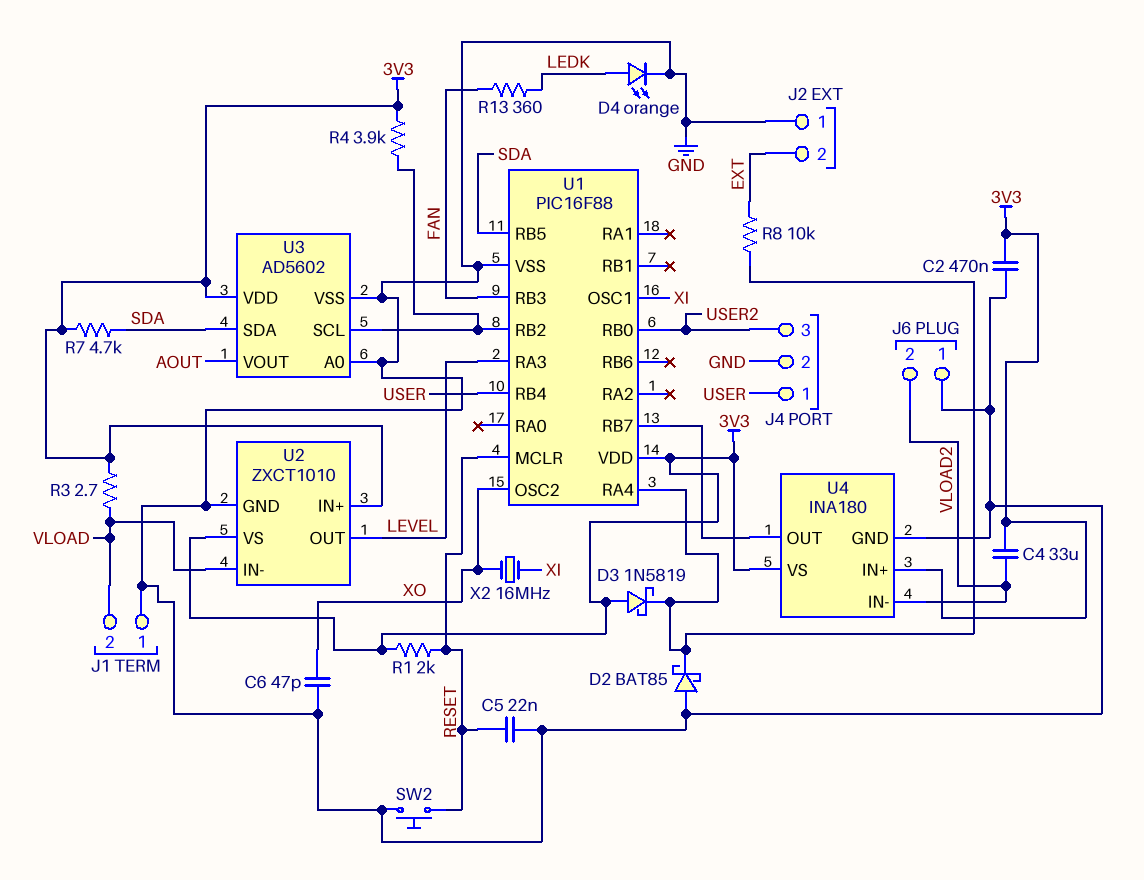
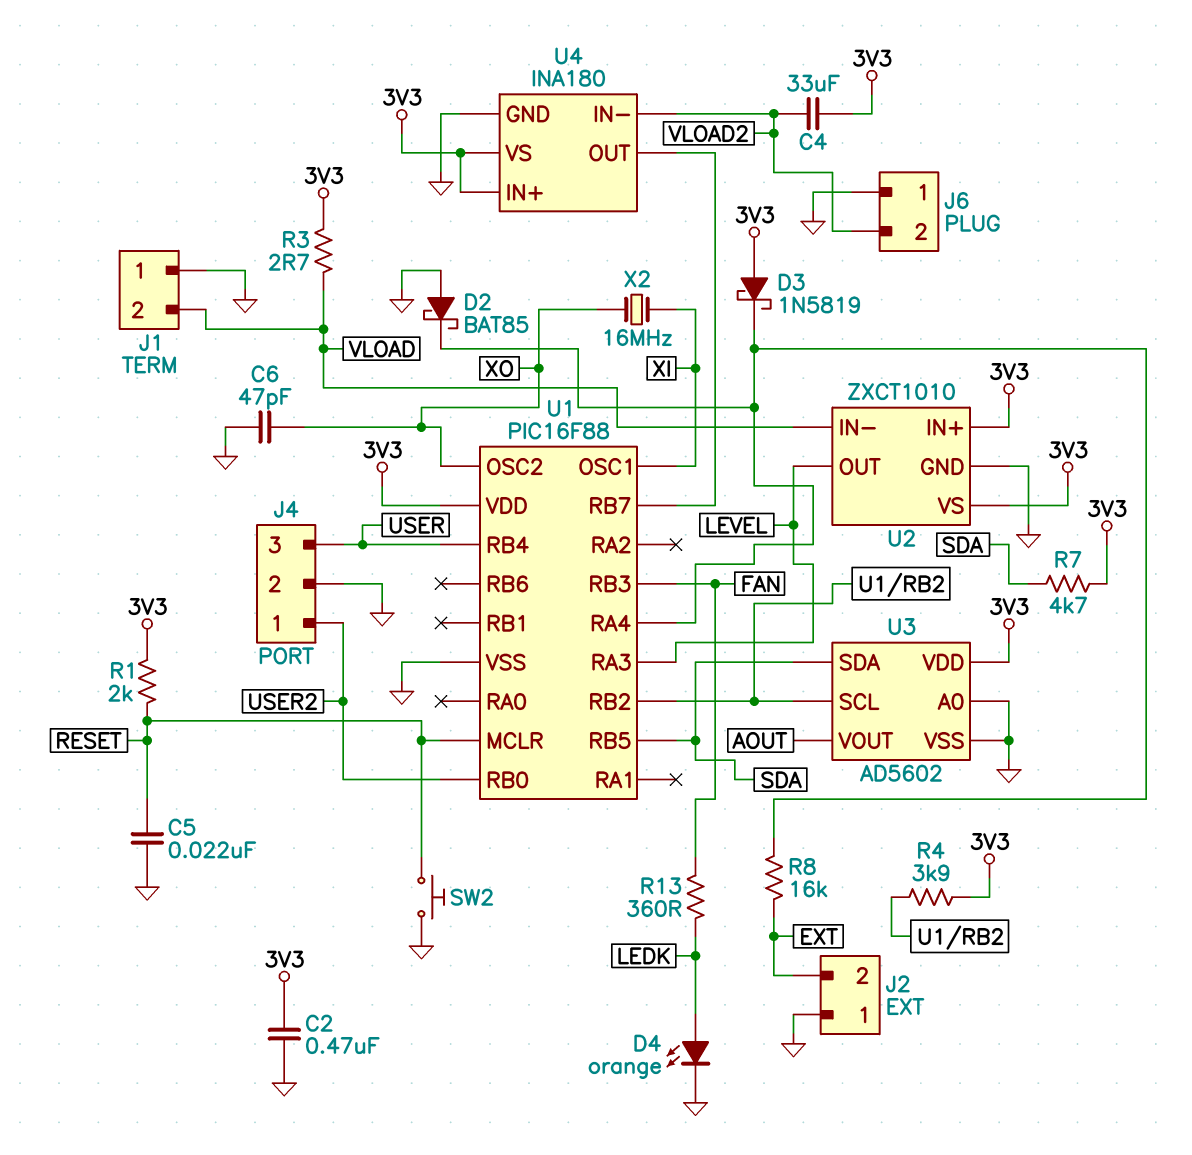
J4 pin 1: USER -> USER2
J4 pin 3: USER2 -> USER
R8: 10k (EXT, U1/RA4) -> 16k (EXT, U1/RA4)

